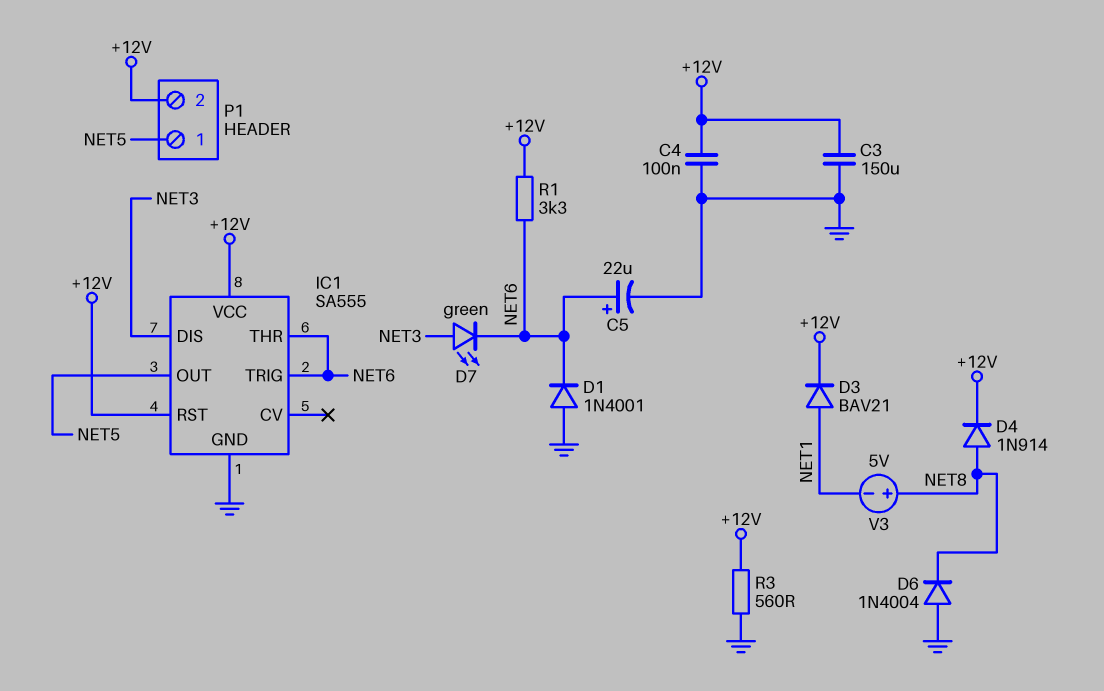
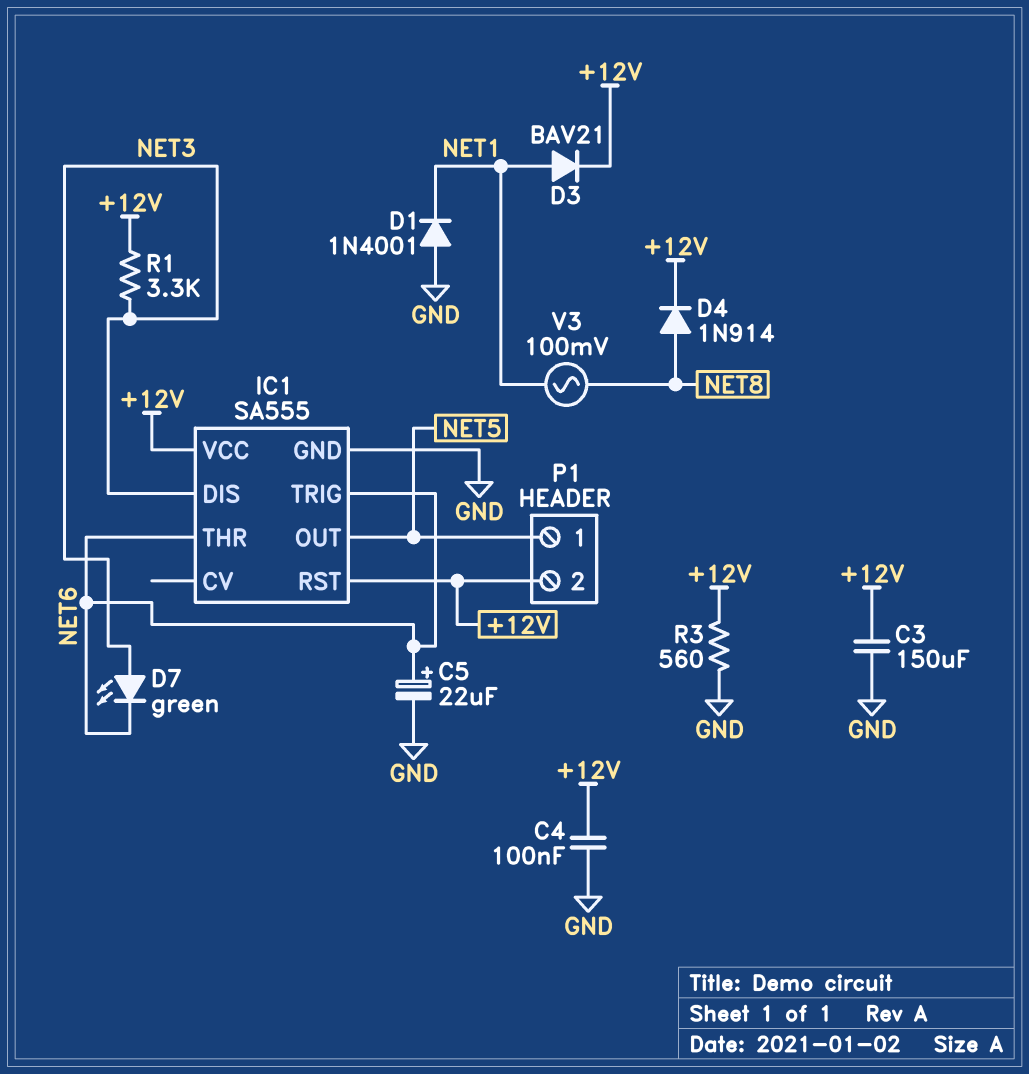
D1: diode 1N4001 (A GND, K NET6) -> diode 1N4001 (A GND, K NET1)
D6: diode 1N4004 (A GND, K NET8) -> none
R1: 3.3k (+12V, NET6) -> 3.3k (+12V, NET3)
V3: 5V (plus NET8, minus NET1) -> AC 100mV (NET1, NET8)

